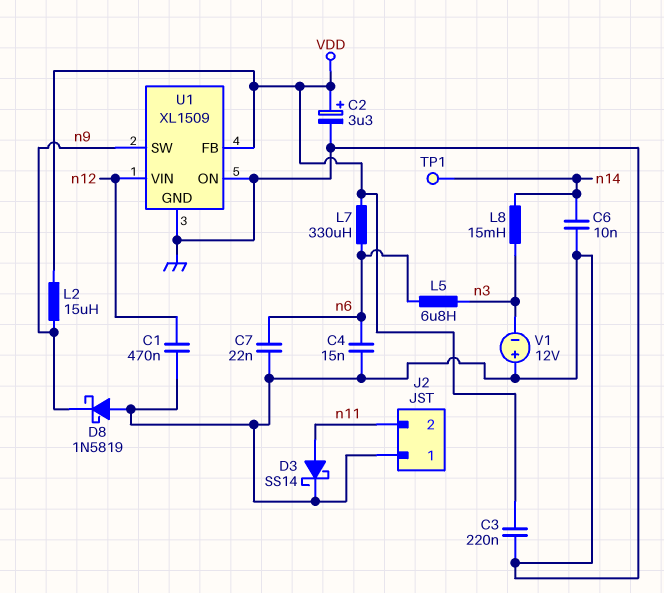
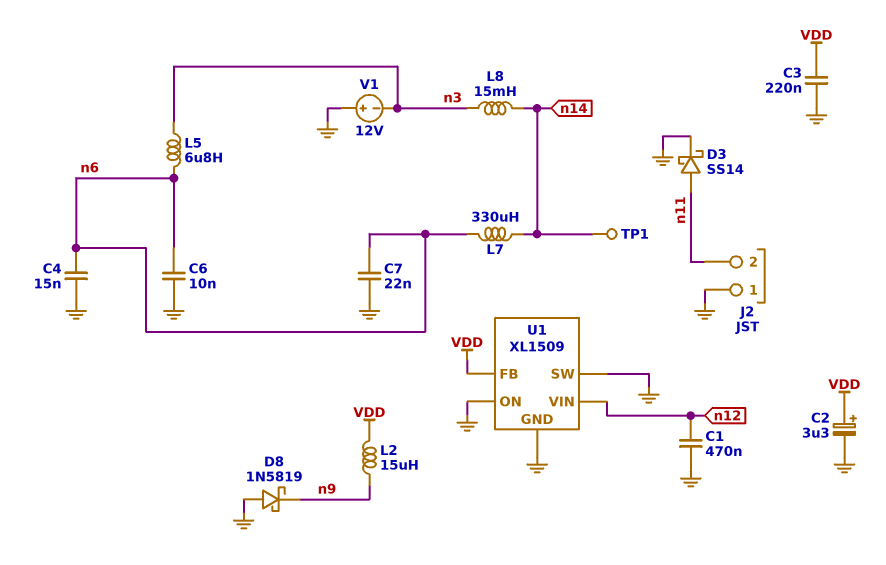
C6: 10nF (GND, n14) -> 10nF (GND, n6)
L7: 330uH (VDD, n6) -> 330uH (n6, n14)
U1 pin SW: n9 -> GND

